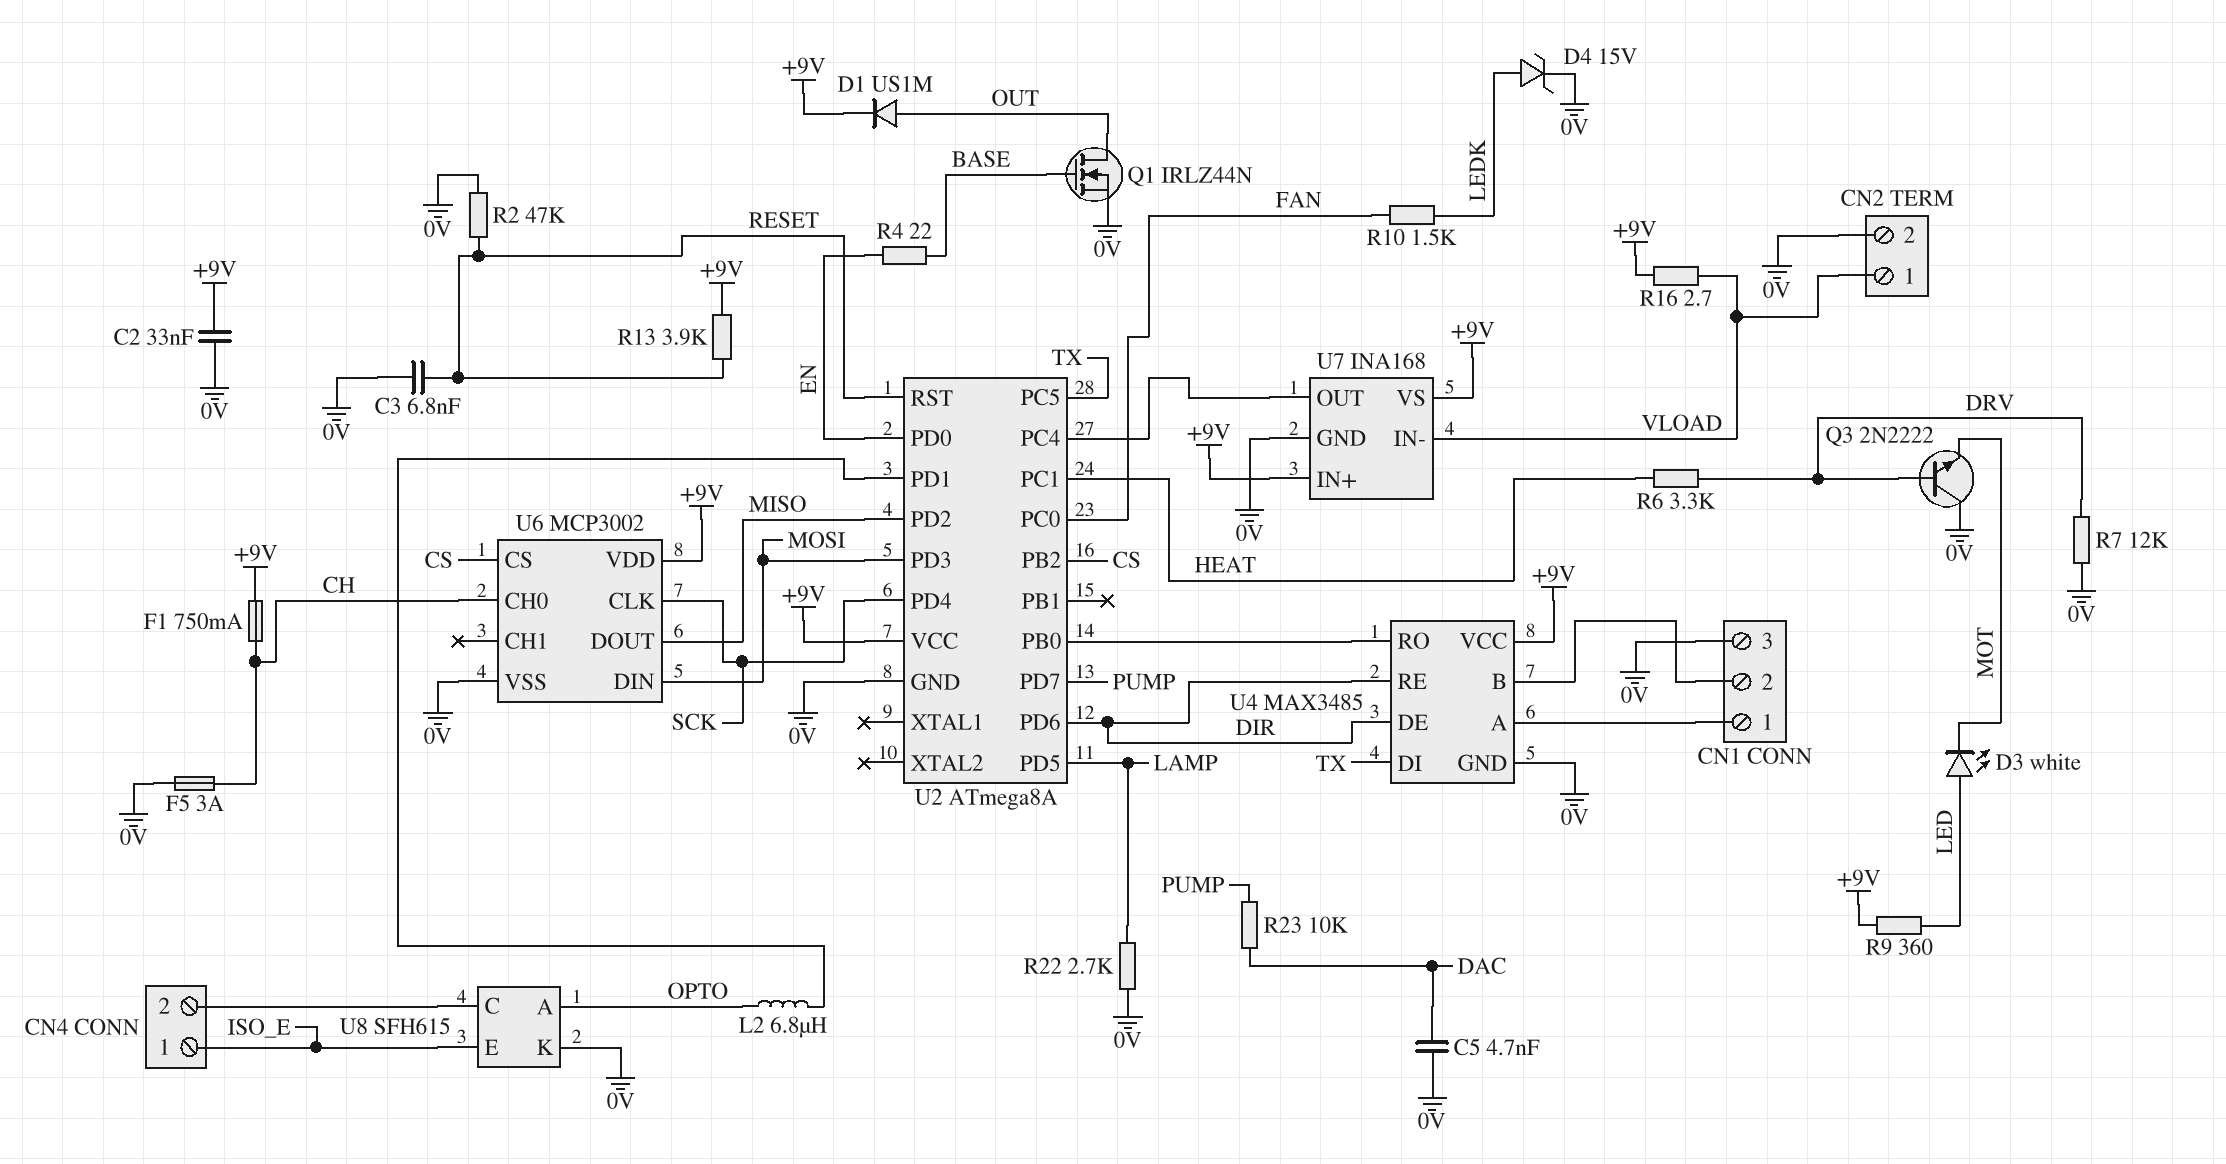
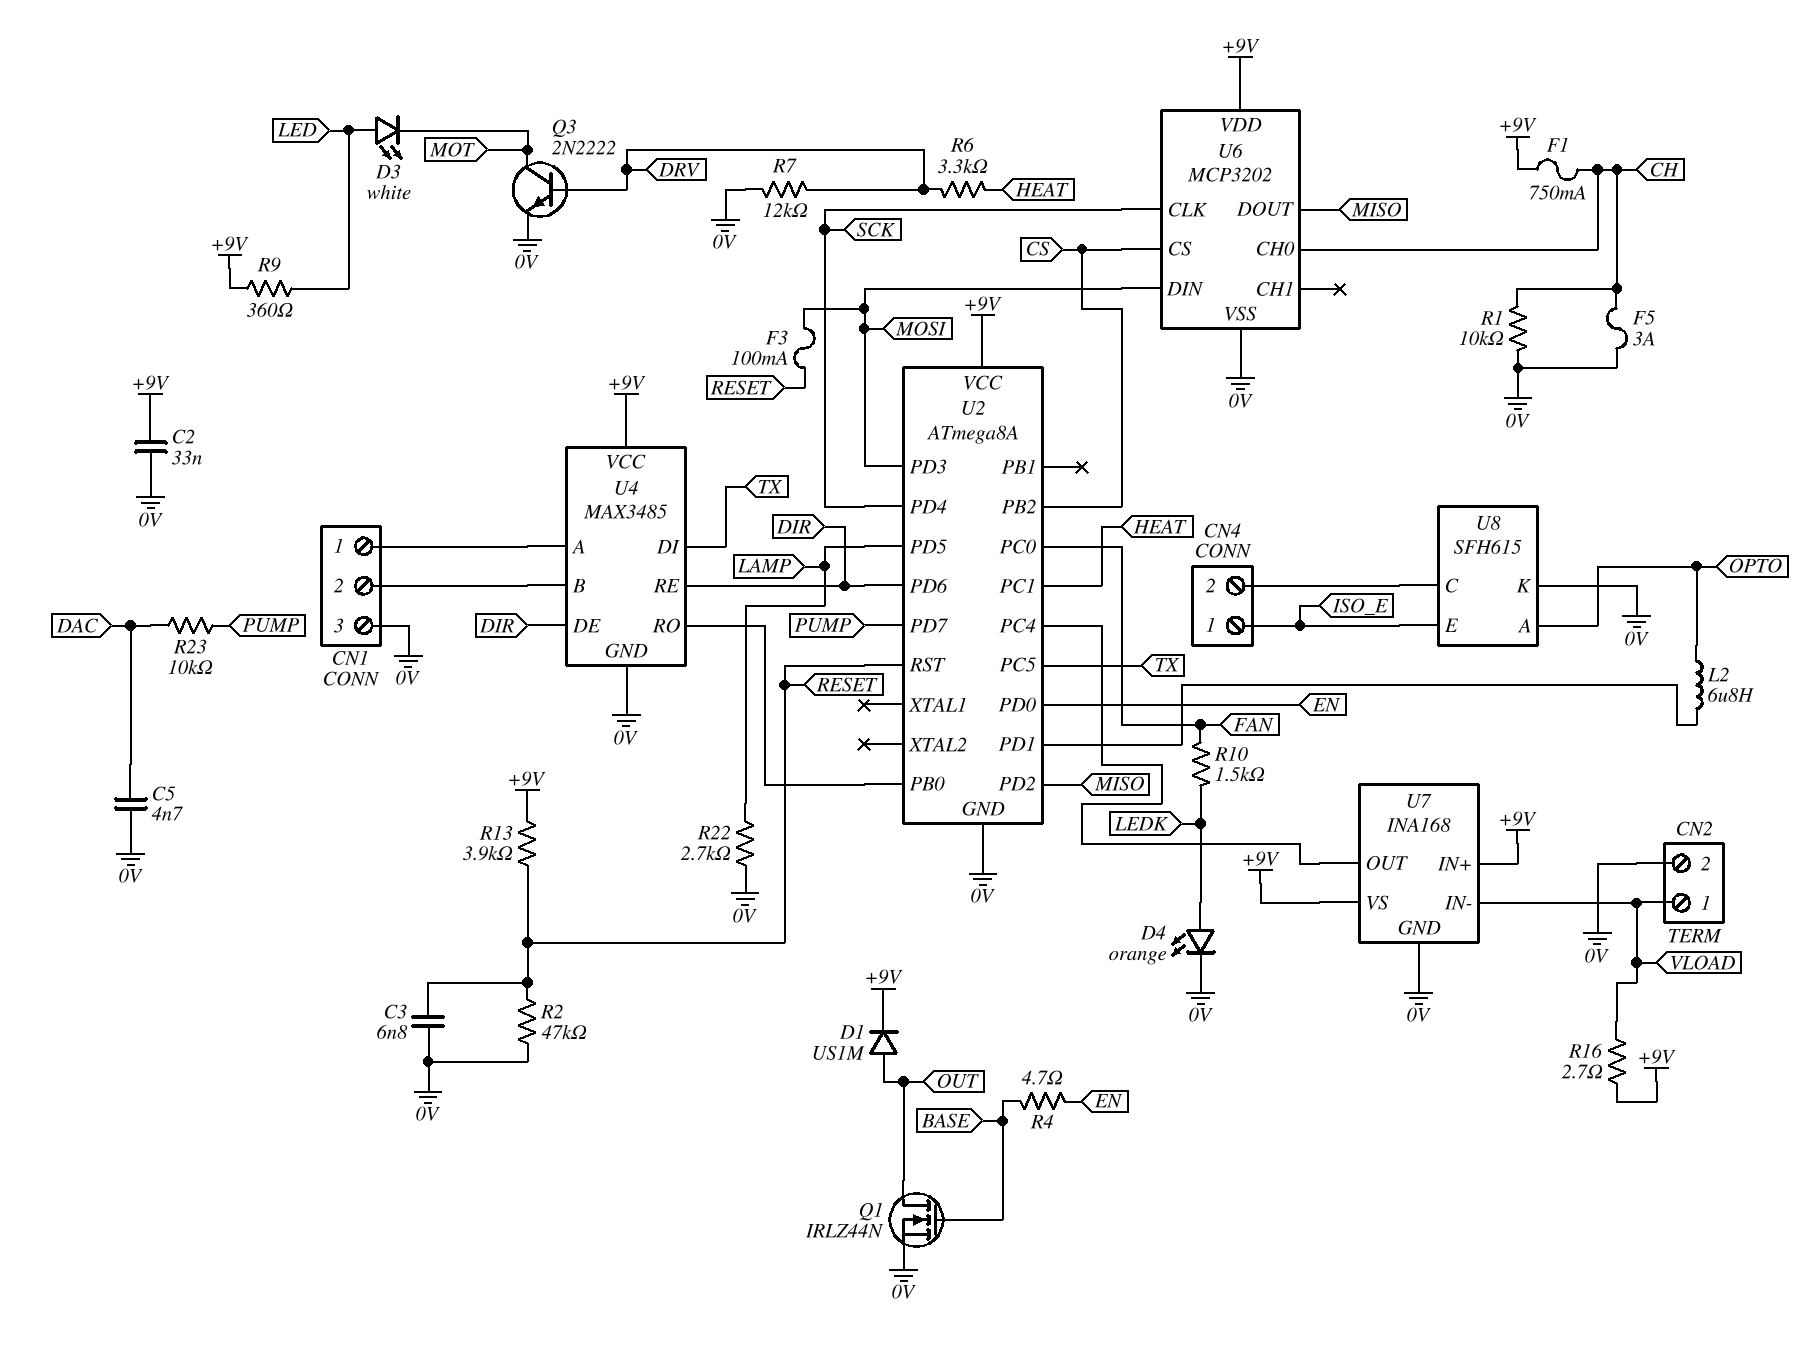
D4: zener 15V (A LEDK, K 0V) -> LED orange (A LEDK, K 0V)
F3: none -> 100mA (MOSI, RESET)
Q3: NPN 2N2222 (B DRV, C 0V, E MOT) -> NPN 2N2222 (B DRV, C MOT, E 0V)
R1: none -> 10k (0V, CH)
R4: 22 (BASE, EN) -> 4.7 (BASE, EN)
U6: MCP3002 -> MCP3202

